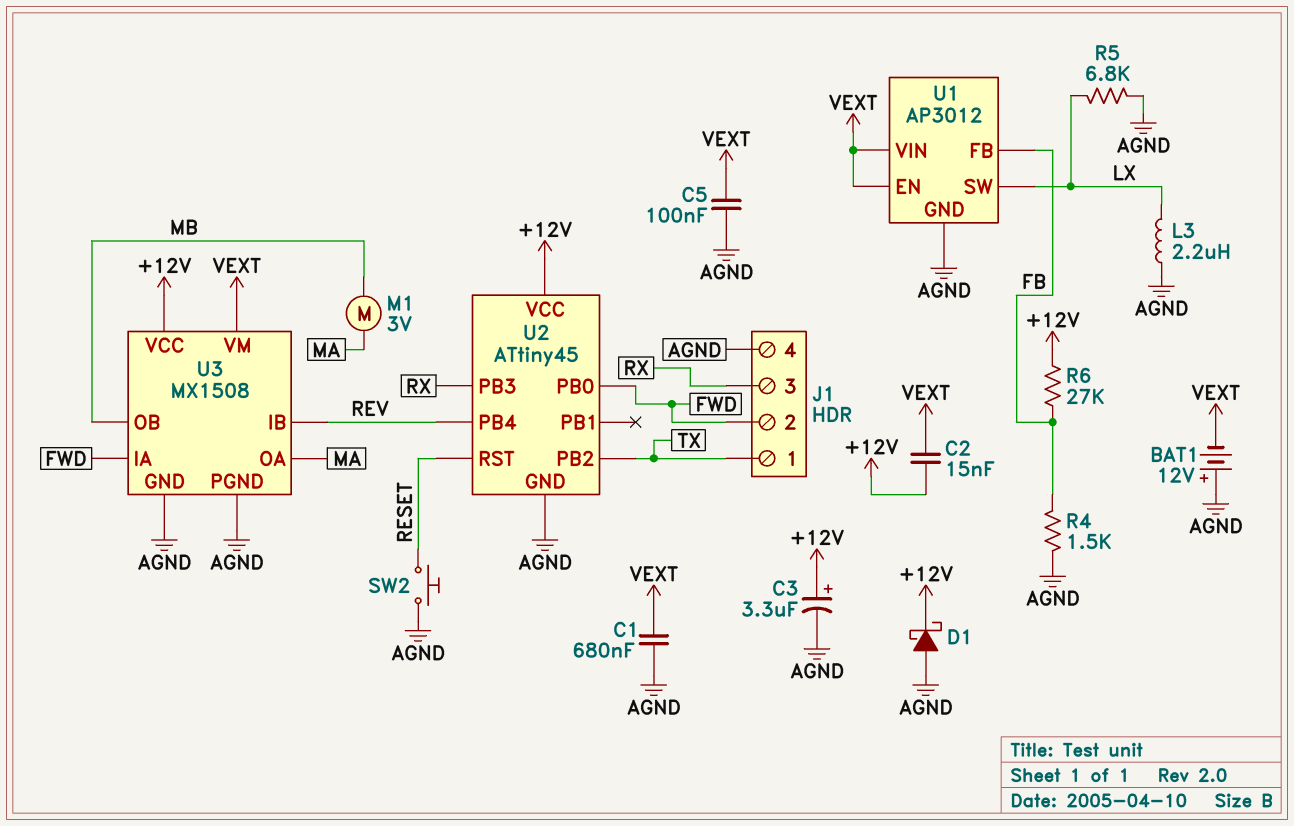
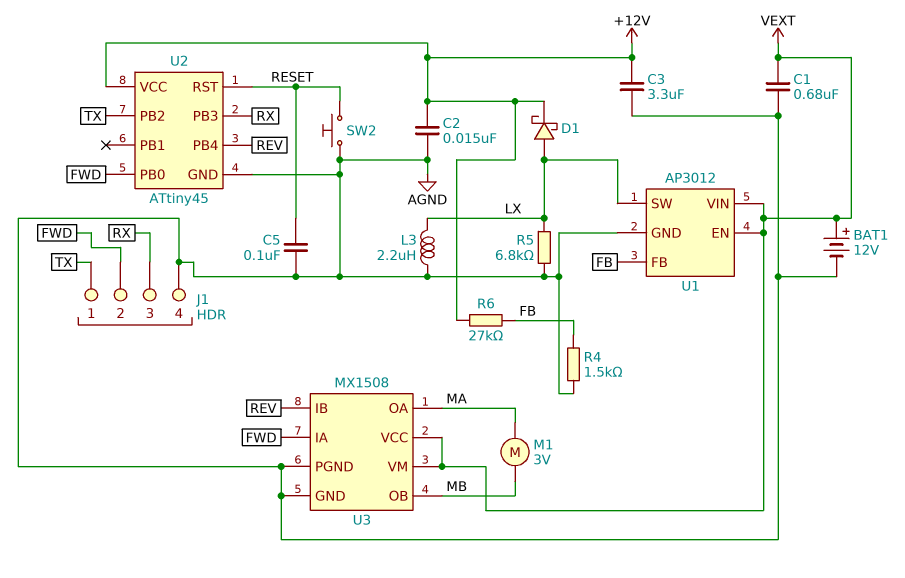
BAT1: 12V (plus AGND, minus VEXT) -> 12V (plus VEXT, minus AGND)
C2: 15nF (+12V, VEXT) -> 15nF (+12V, AGND)
C3: 3.3uF (plus +12V, minus AGND) -> 3.3uF (+12V, AGND)
C5: 100nF (AGND, VEXT) -> 100nF (AGND, RESET)
D1: schottky (A AGND, K +12V) -> schottky (A LX, K +12V)
U3 pin VCC: +12V -> VEXT

